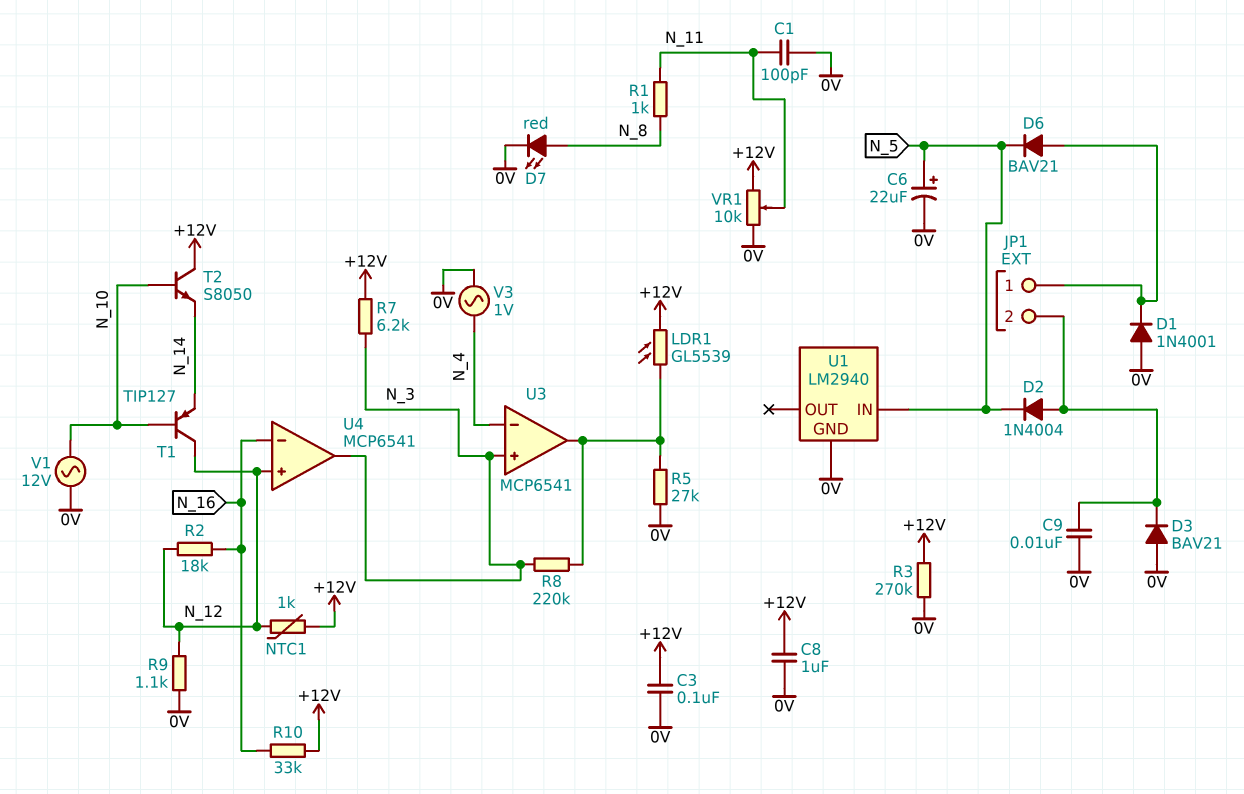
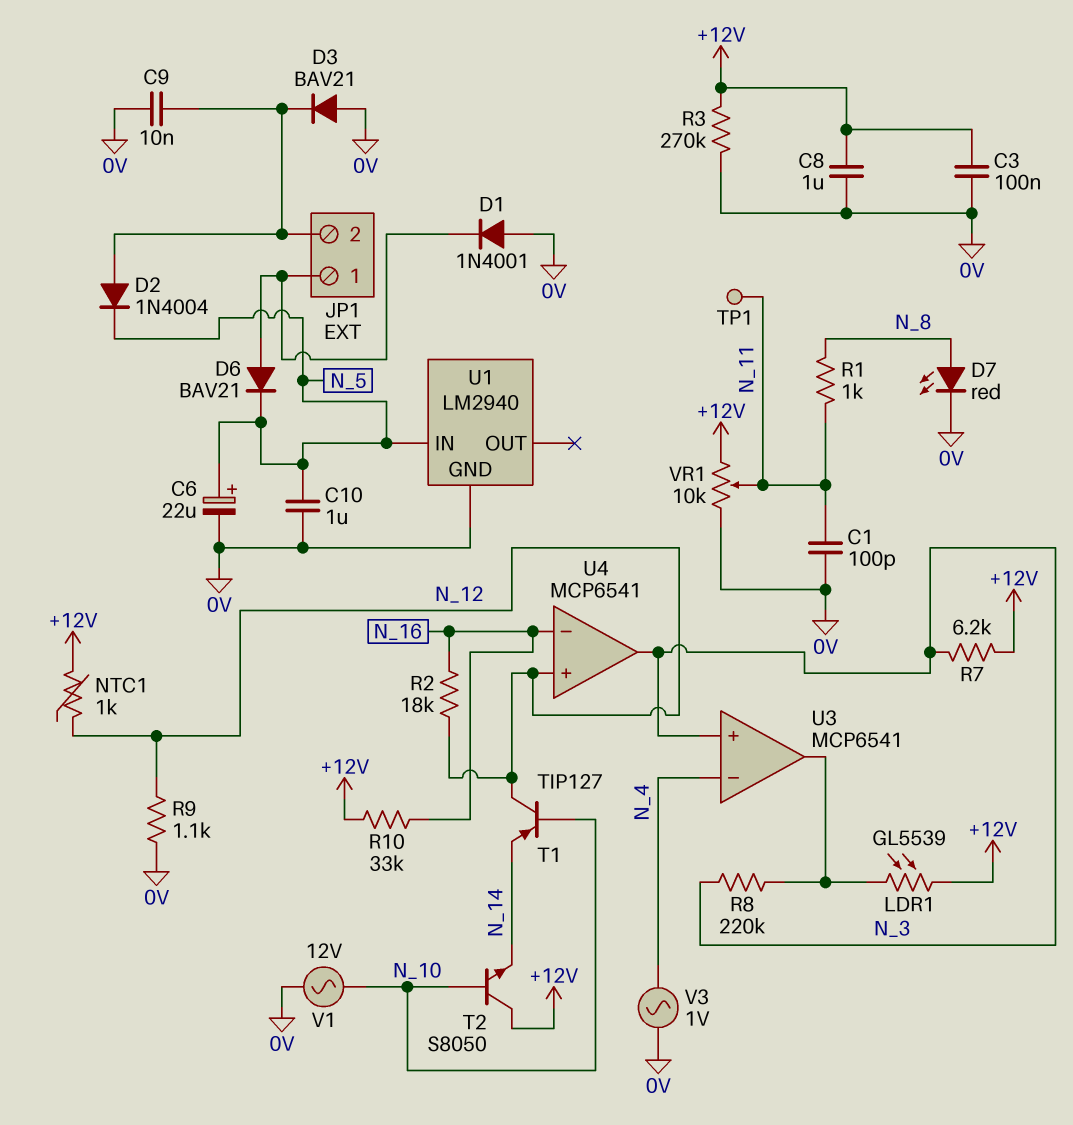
C10: none -> 1uF (0V, N_5)
R5: 27k (0V, U3/out) -> none
TP1: none -> test point (N_11)

